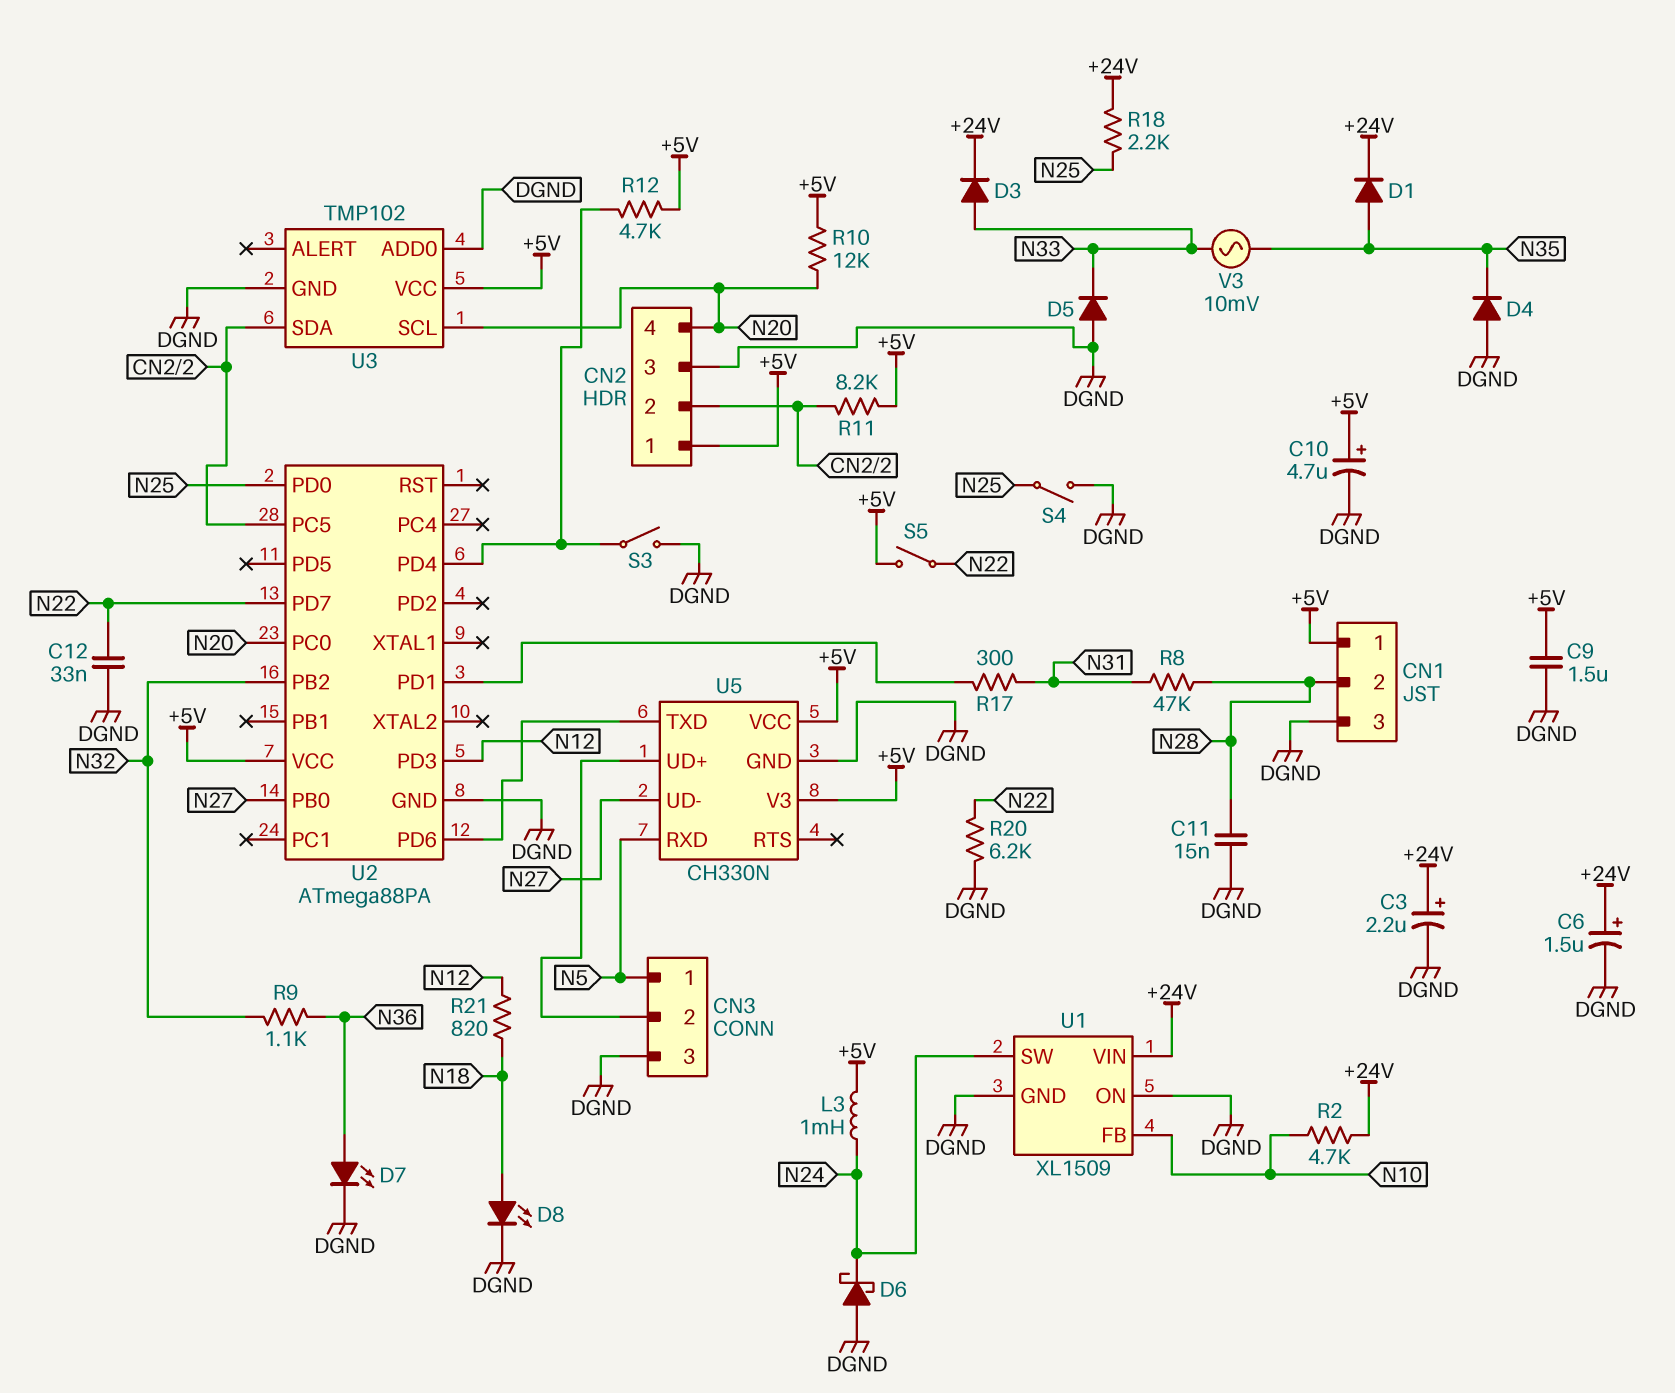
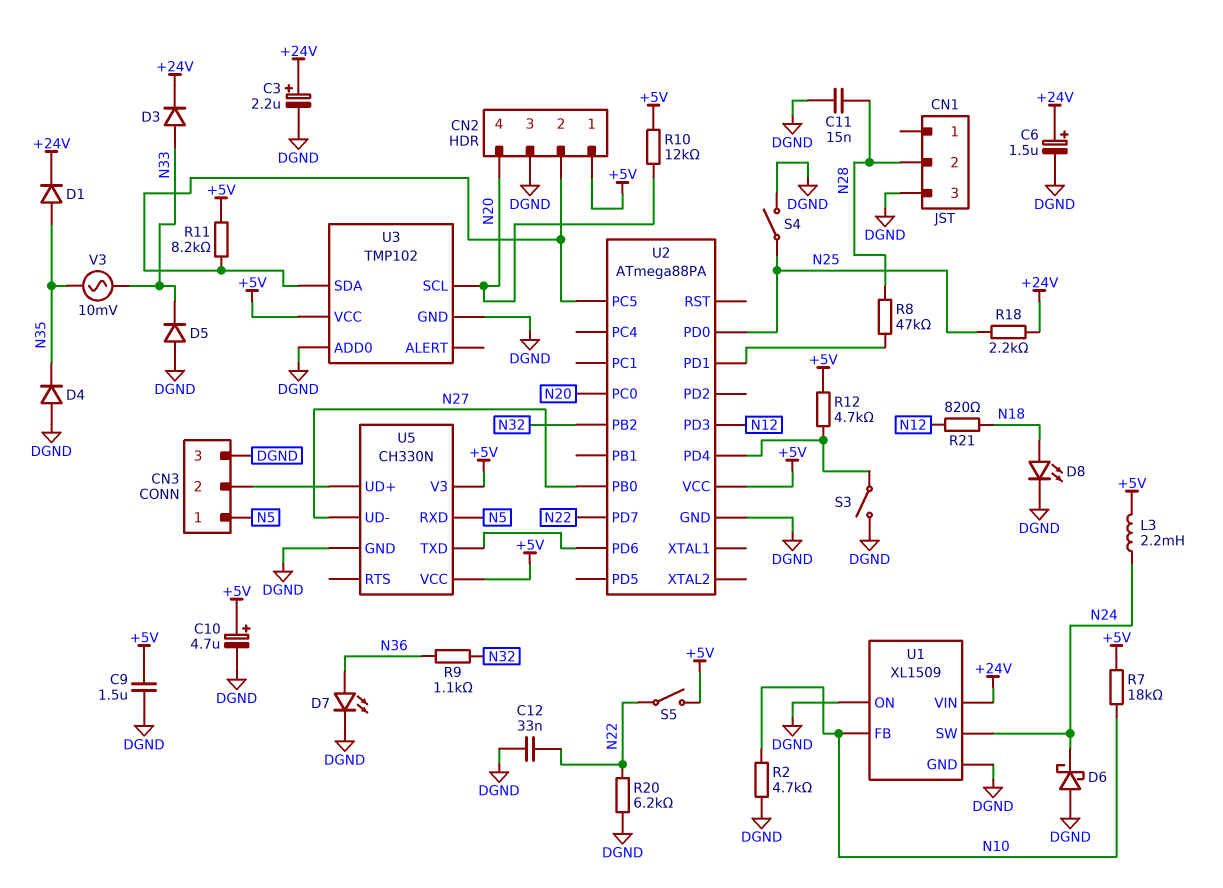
CN1 pin 1: +5V -> none
L3: 1mH (+5V, N24) -> 2.2mH (+5V, N24)
R2: 4.7k (+24V, N10) -> 4.7k (DGND, N10)
R7: none -> 18k (+5V, N10)
R8: 47k (N28, N31) -> 47k (N28, U2/PD1)
R17: 300 (N31, U2/PD1) -> none

